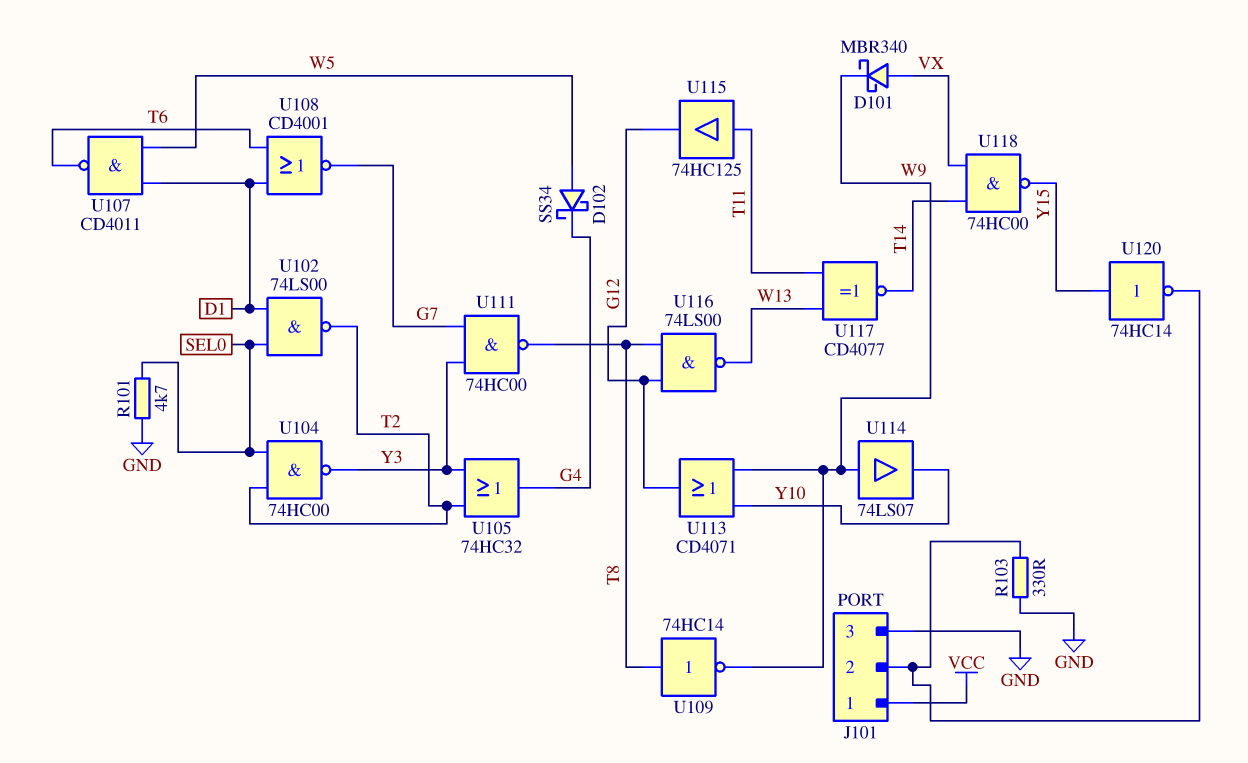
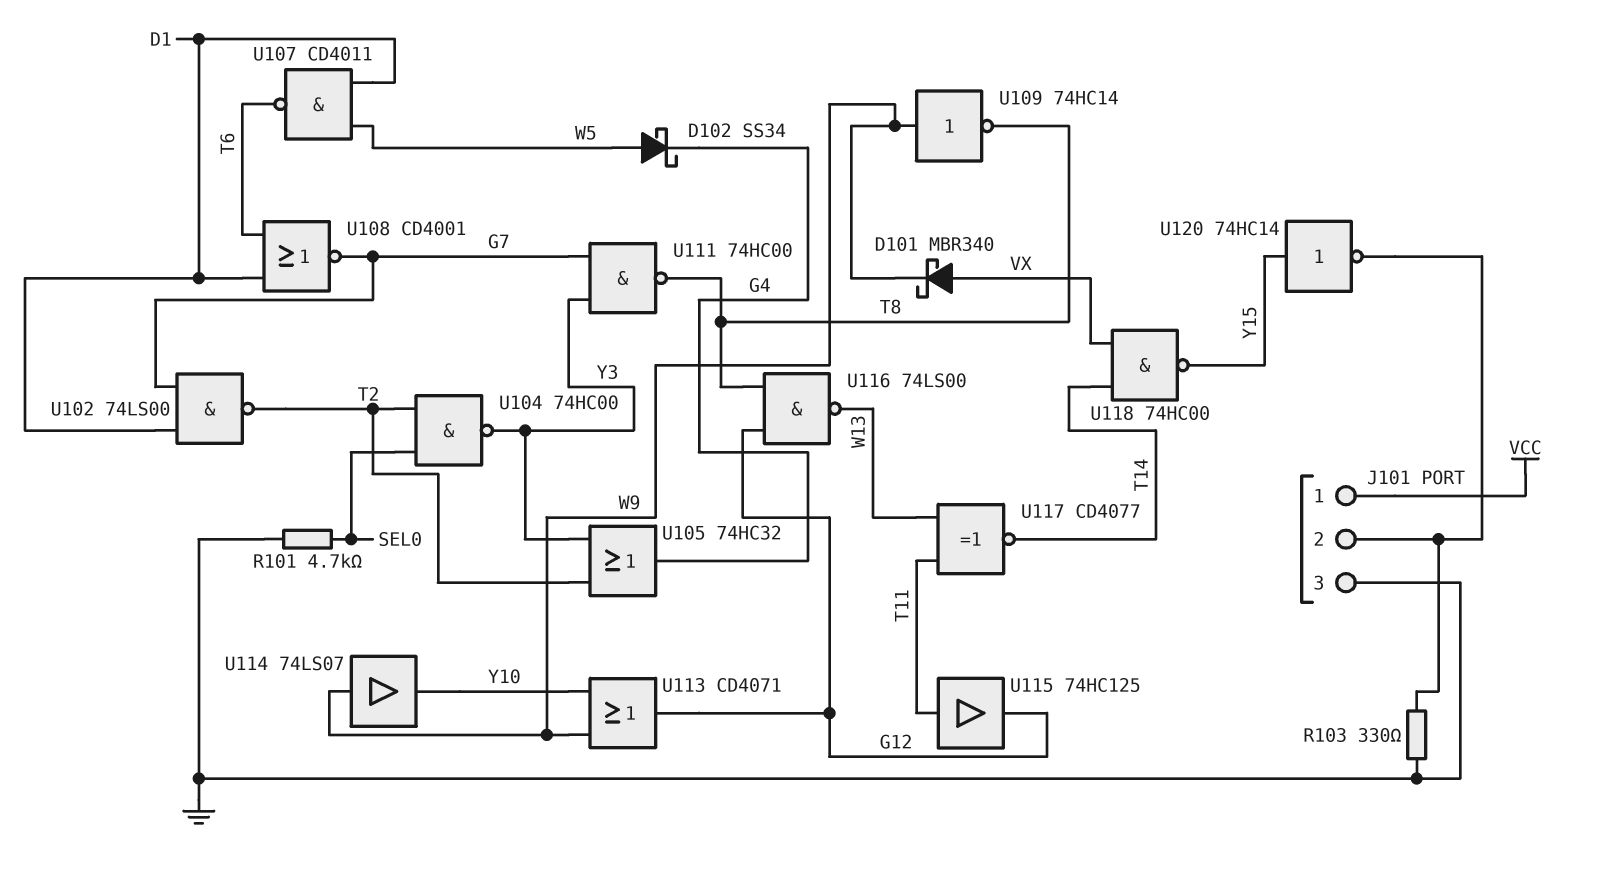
U102: NAND 74LS00 (in D1, in SEL0, out T2) -> NAND 74LS00 (in D1, in G7, out T2)
U109: NOT 74HC14 (in T8, out W9) -> NOT 74HC14 (in W9, out T8)

